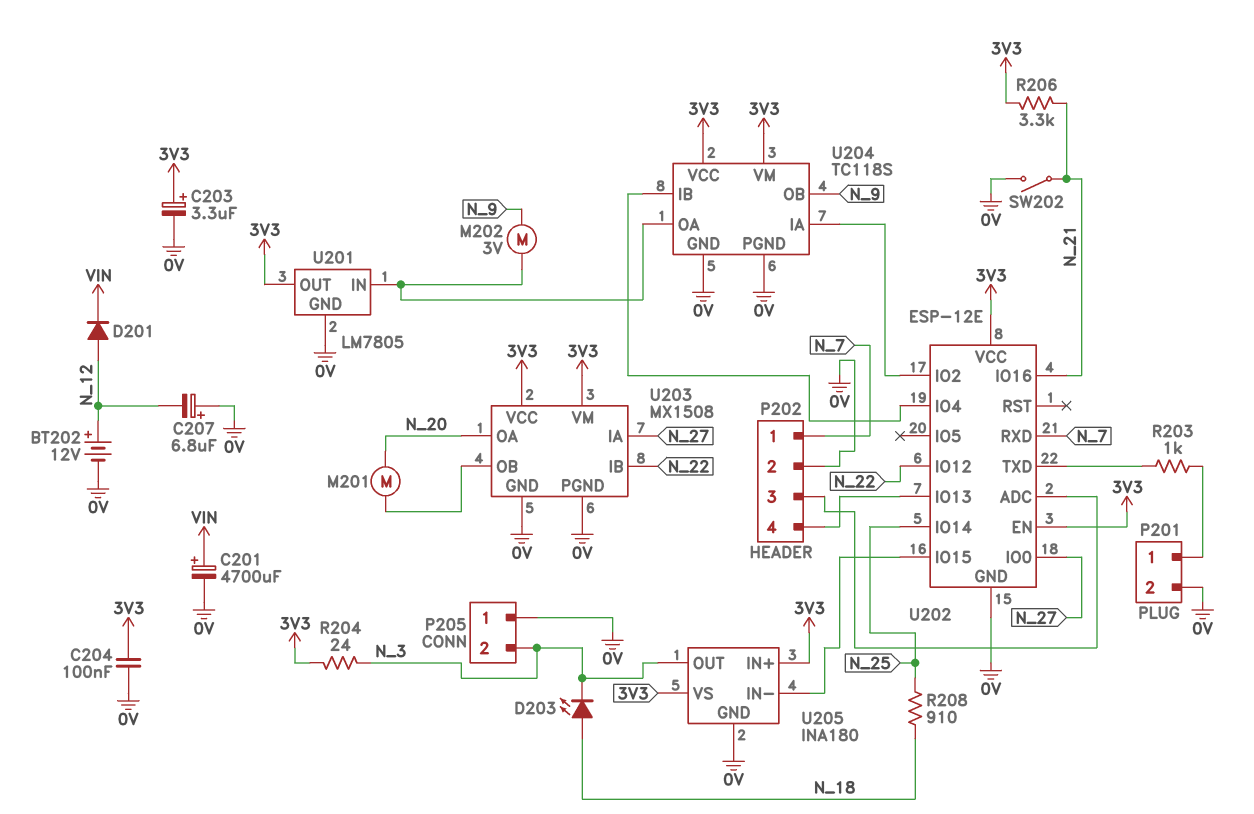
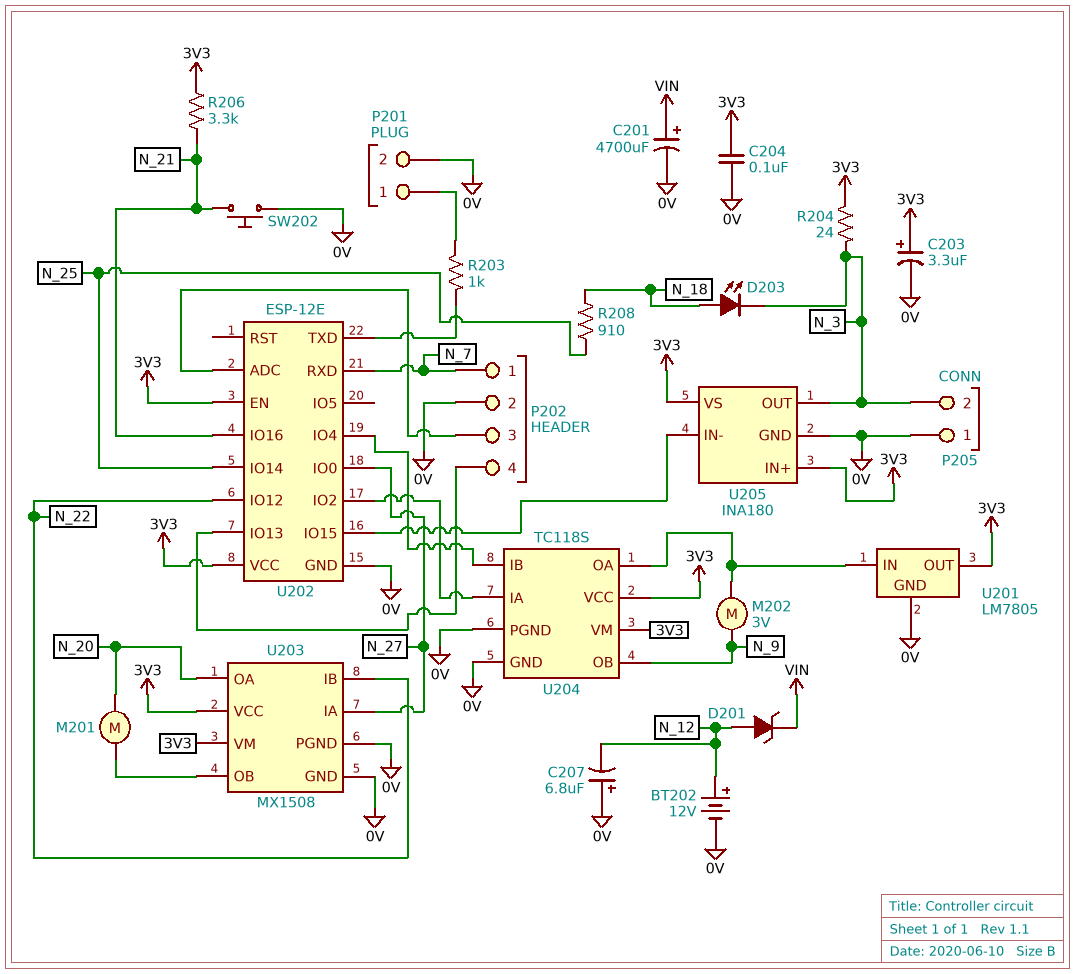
D201: diode (A N_12, K VIN) -> zener (A N_12, K VIN)
SW202: switch (0V, N_21) -> button (0V, N_21)

